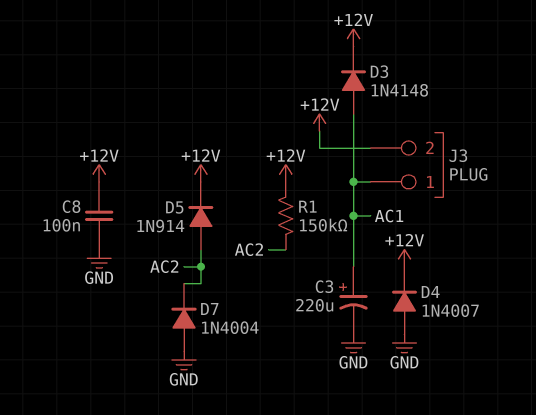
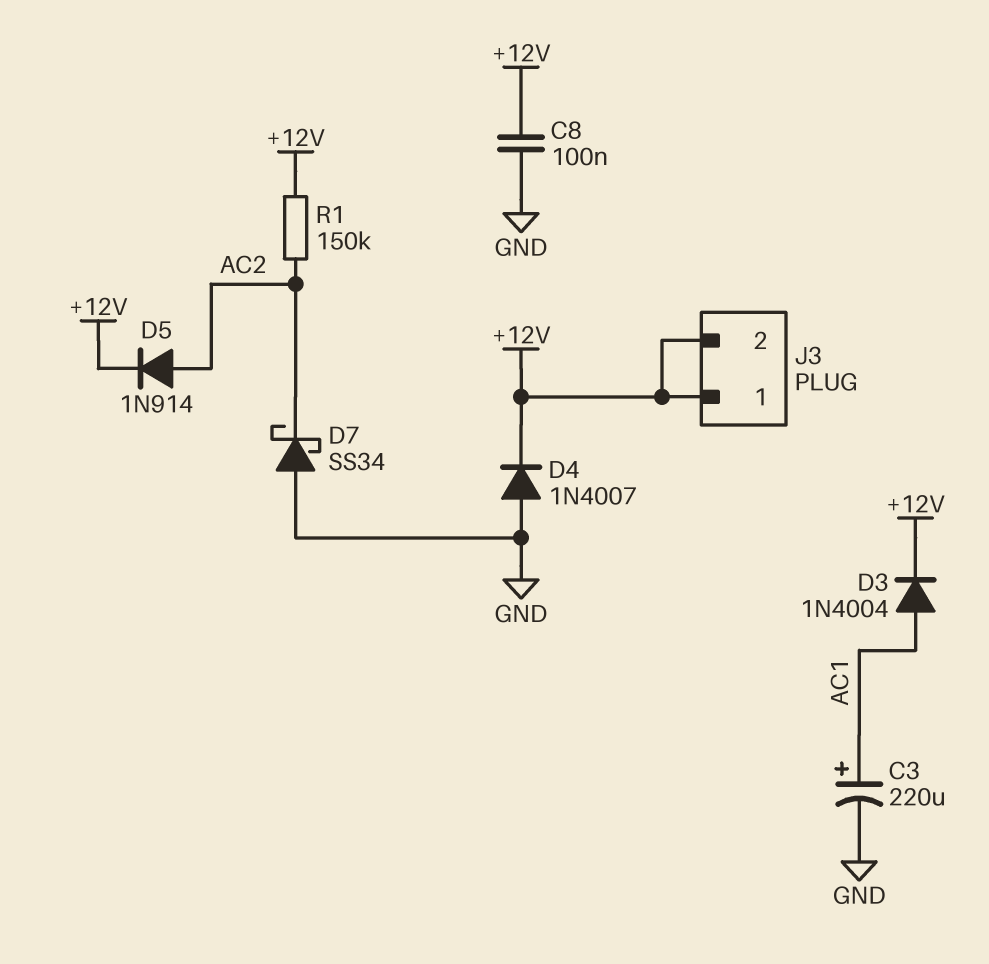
D3: diode 1N4148 (A AC1, K +12V) -> diode 1N4004 (A AC1, K +12V)
D7: diode 1N4004 (A GND, K AC2) -> schottky SS34 (A GND, K AC2)
J3 pin 1: AC1 -> +12V

